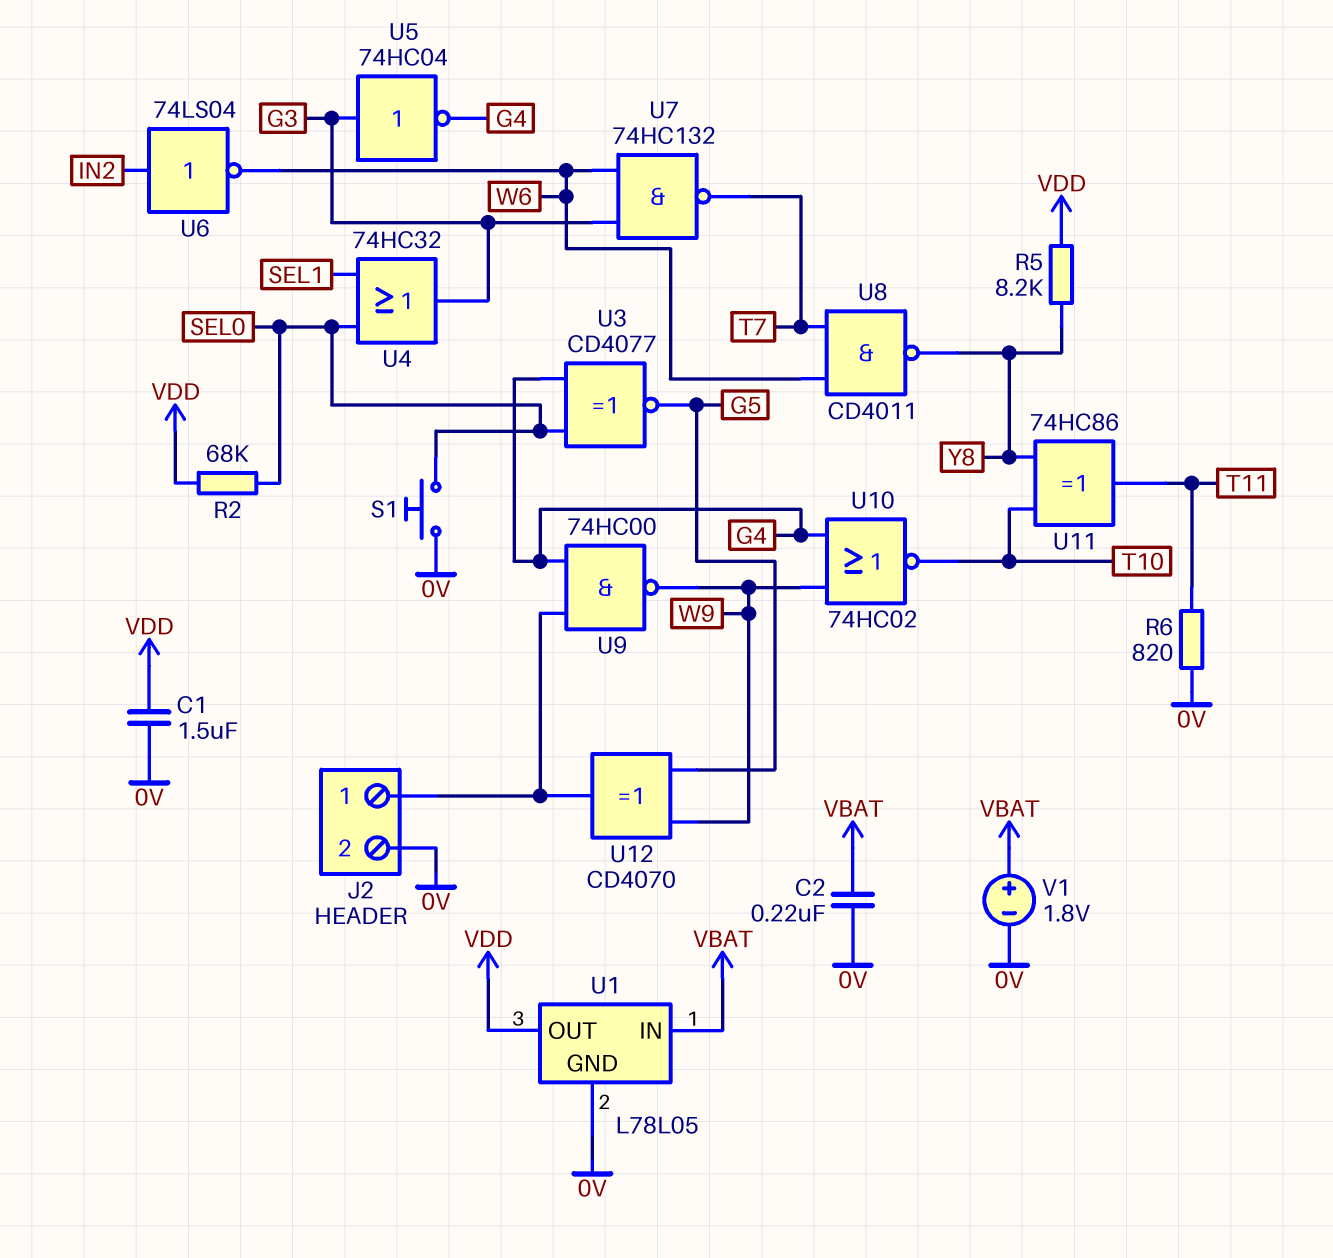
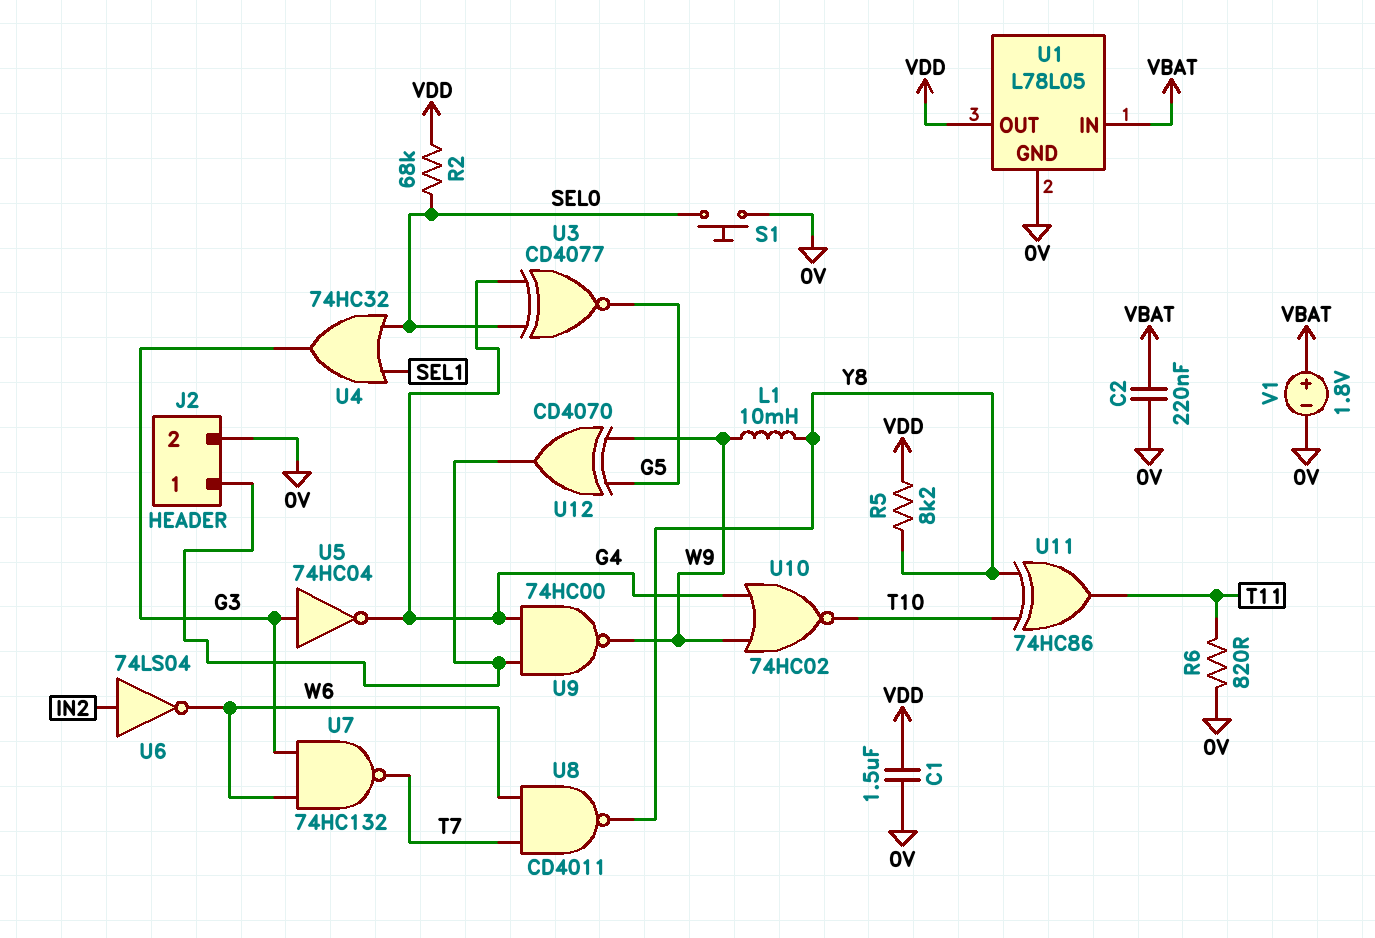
L1: none -> 10mH (W9, Y8)

